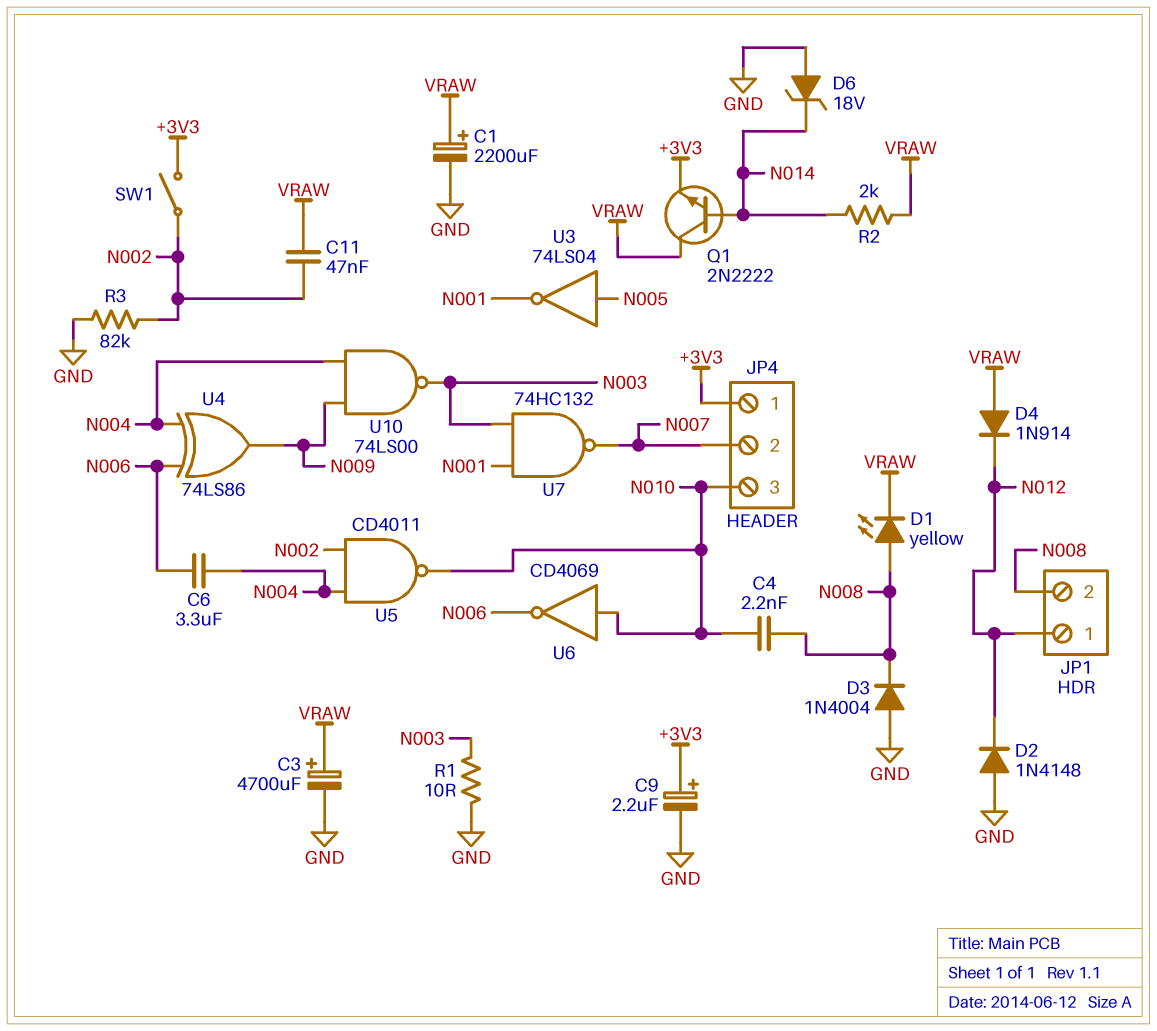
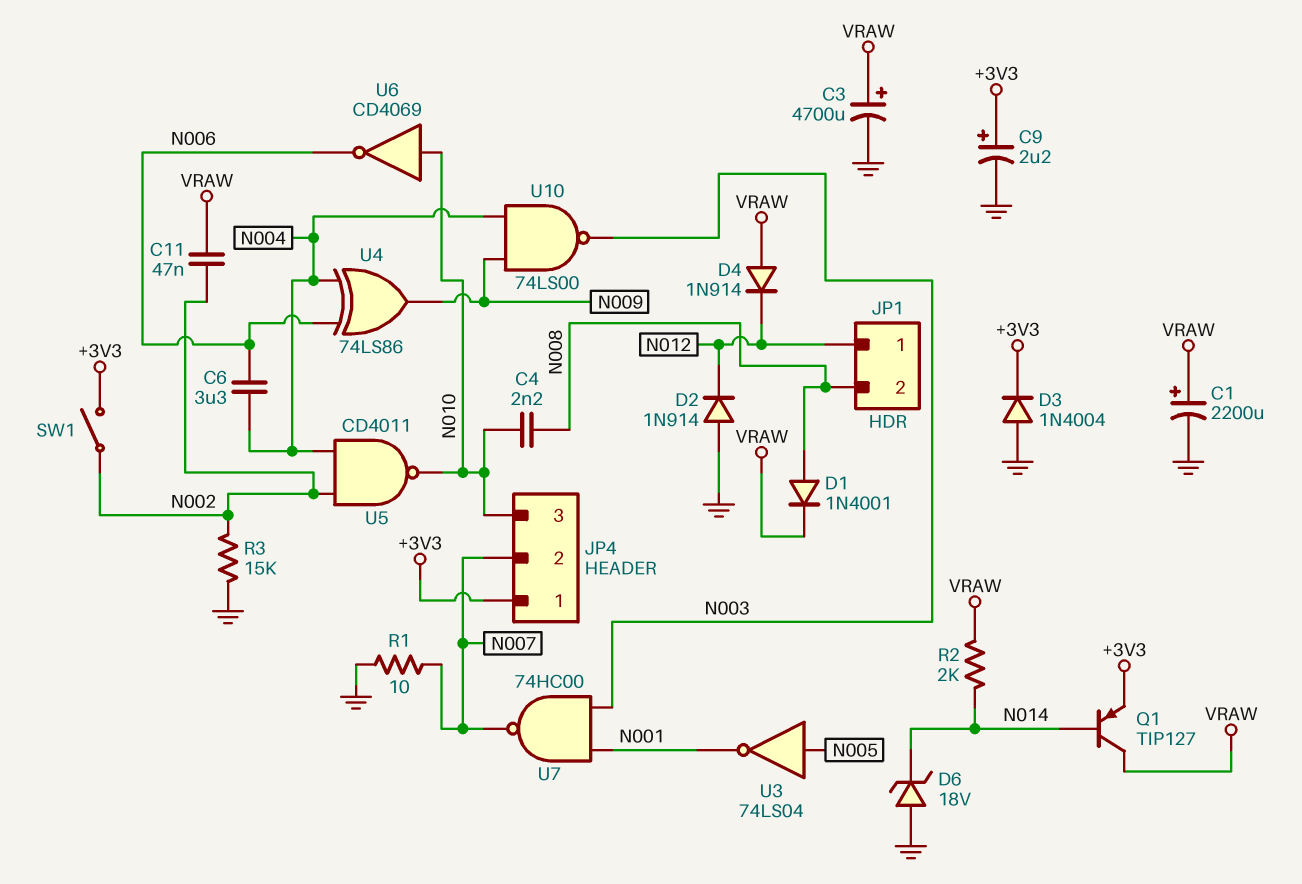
D1: LED yellow (A N008, K VRAW) -> diode 1N4001 (A N008, K VRAW)
D2: diode 1N4148 (A GND, K N012) -> diode 1N914 (A GND, K N012)
D3: diode 1N4004 (A GND, K N008) -> diode 1N4004 (A GND, K +3V3)
Q1: NPN 2N2222 (B N014, C VRAW, E +3V3) -> PNP TIP127 (B N014, C VRAW, E +3V3)
R1: 10 (GND, N003) -> 10 (GND, N007)
R3: 82k (GND, N002) -> 15k (GND, N002)
U7: NAND 74HC132 (in N001, in N003, out N007) -> NAND 74HC00 (in N001, in N003, out N007)

